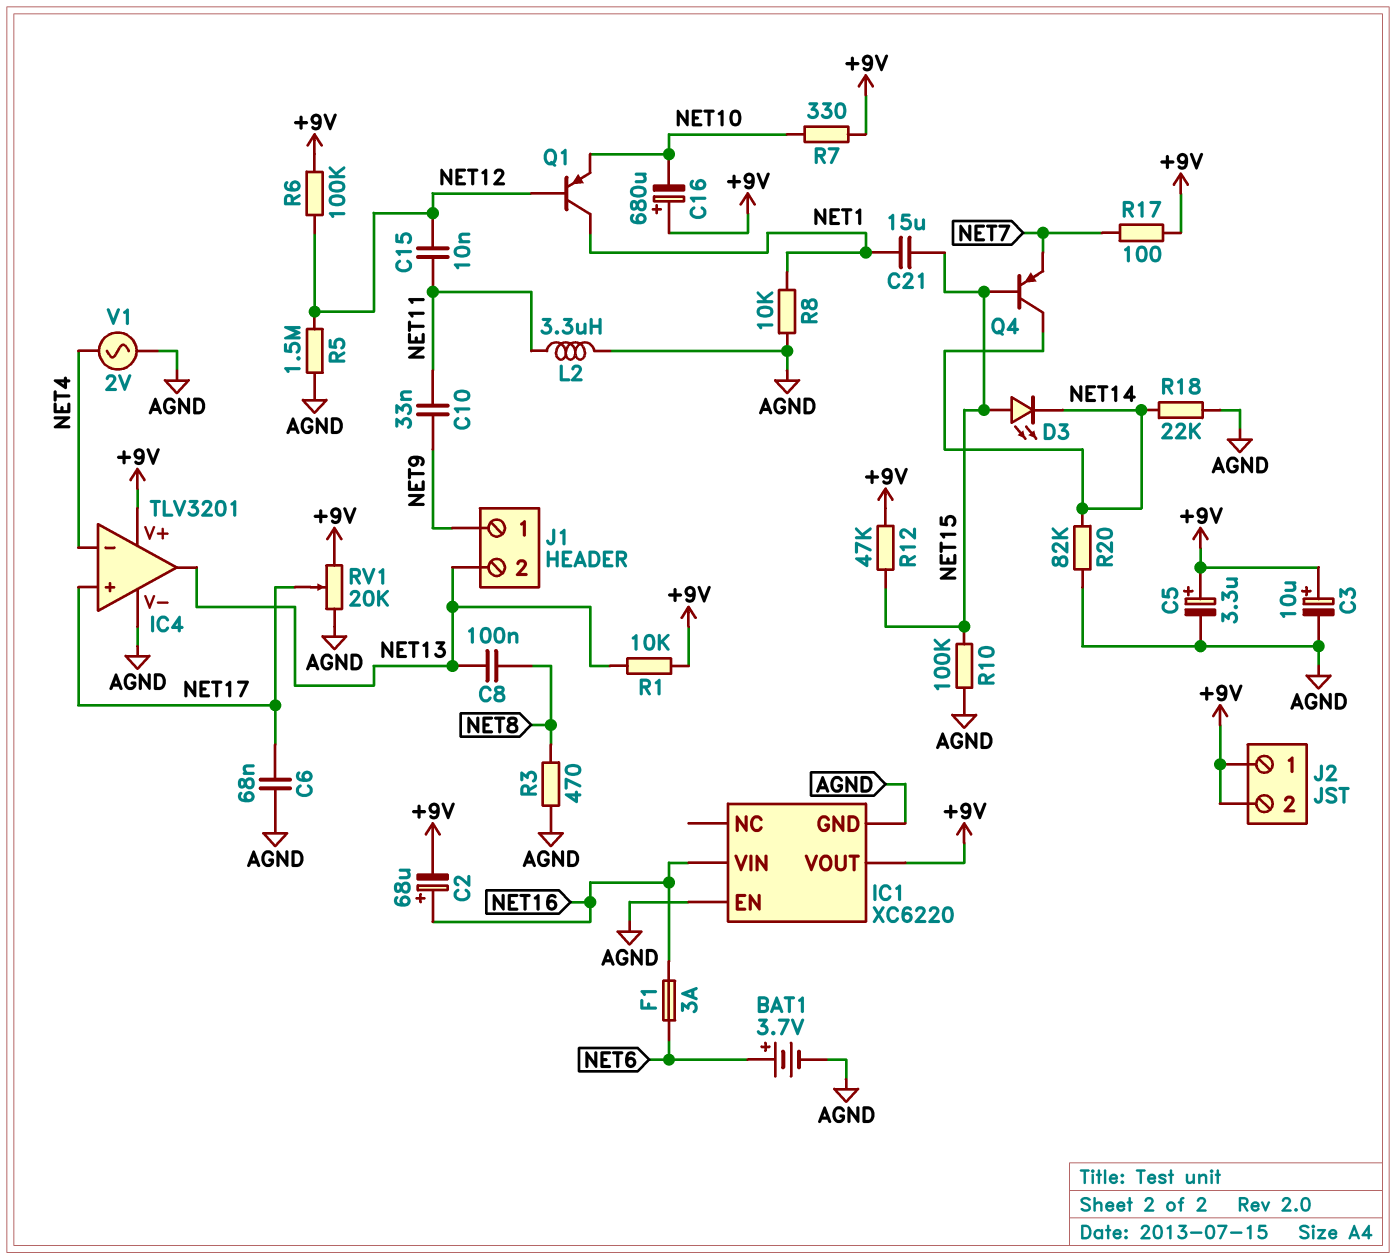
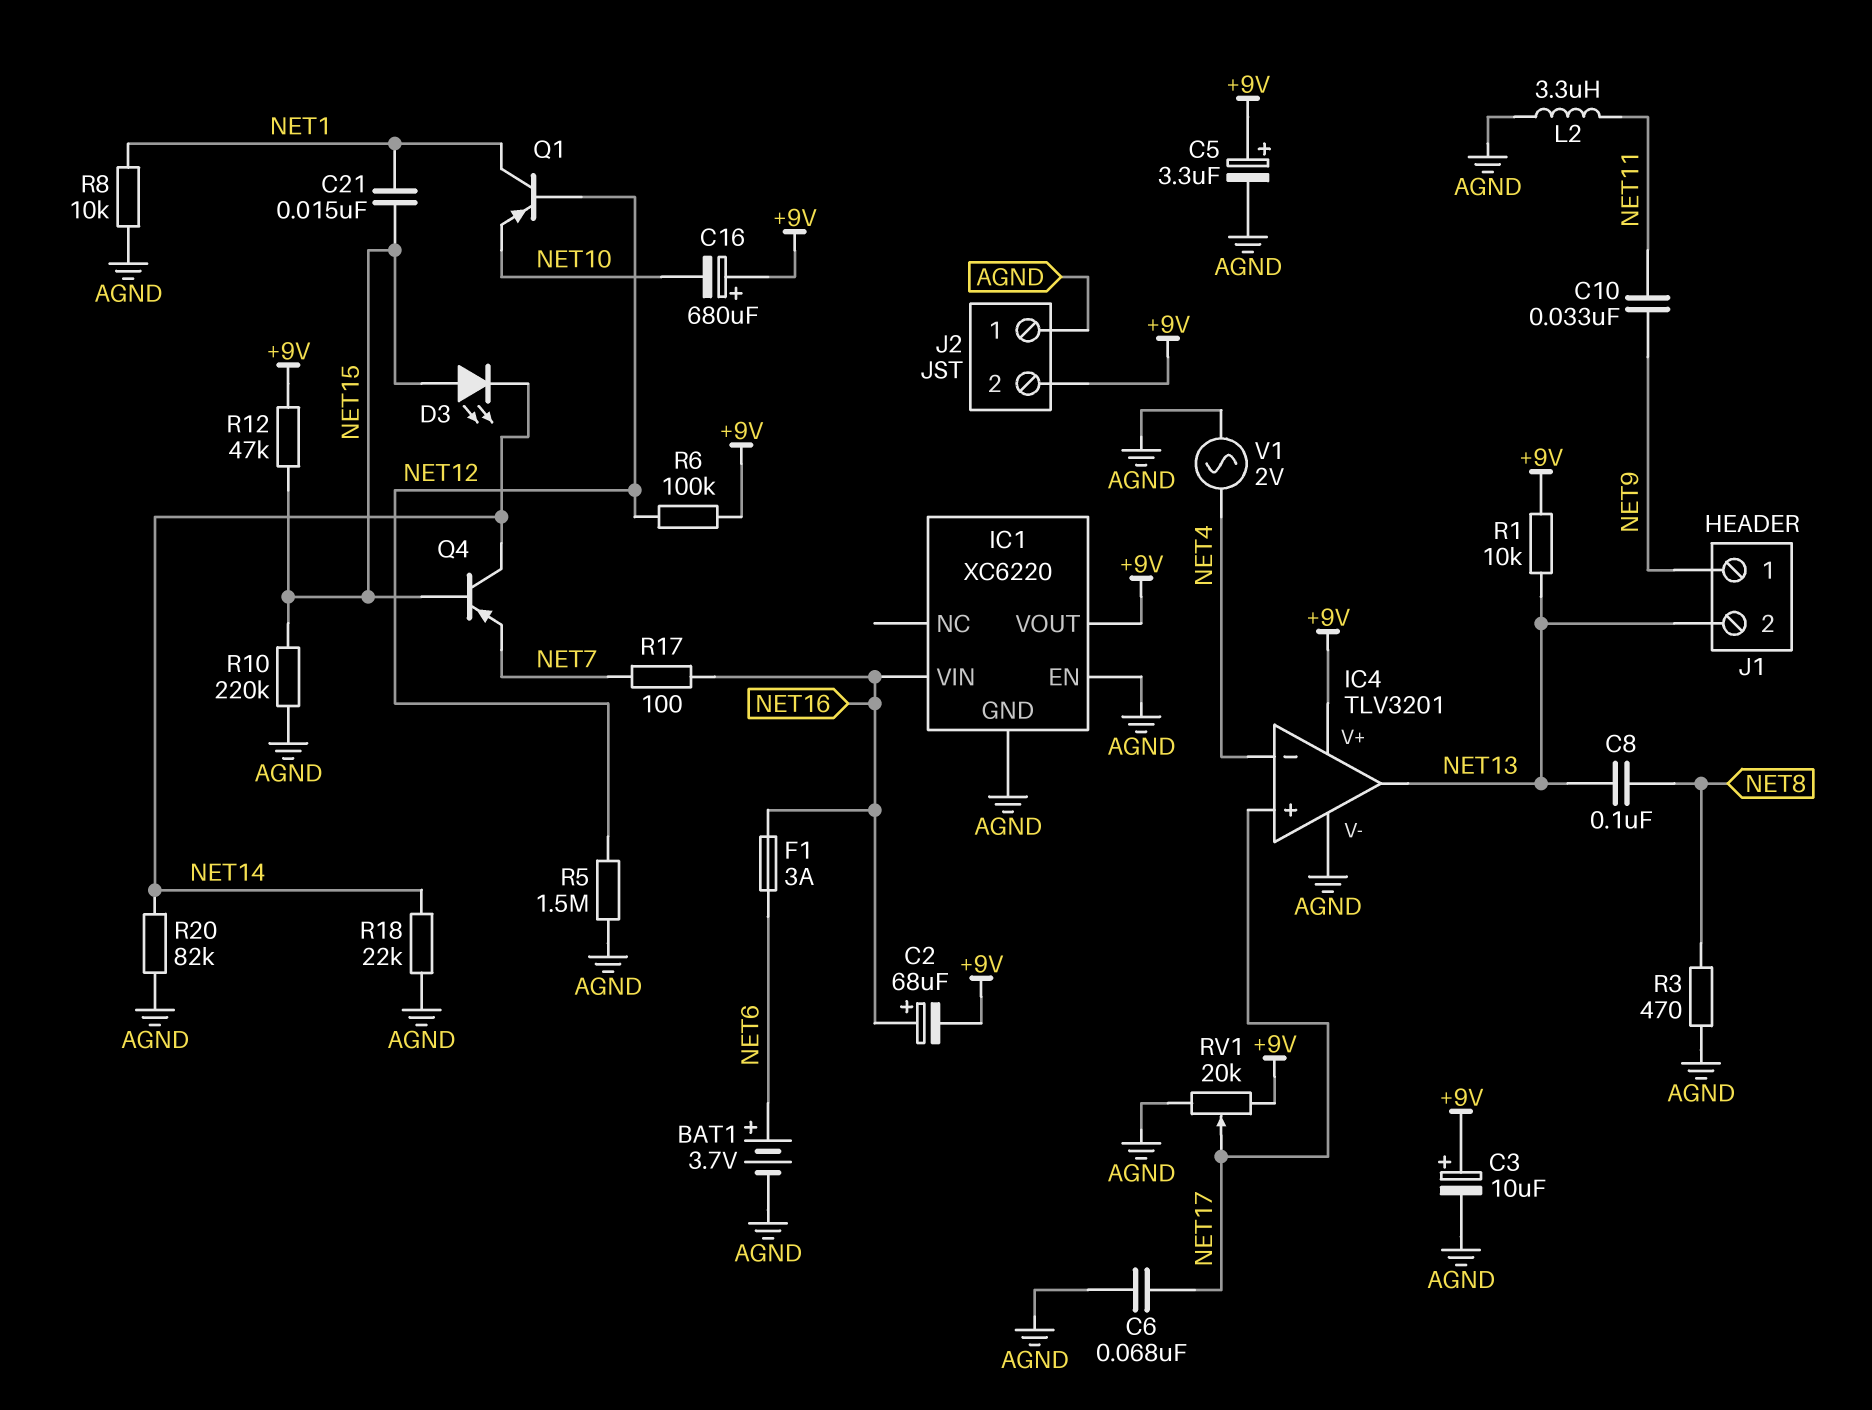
C15: 10nF (NET11, NET12) -> none
C21: 15uF (NET1, NET15) -> 15nF (NET1, NET15)
J2 pin 1: +9V -> AGND
R7: 330 (+9V, NET10) -> none
R10: 100k (AGND, NET15) -> 220k (AGND, NET15)
R17: 100 (+9V, NET7) -> 100 (NET7, NET16)

